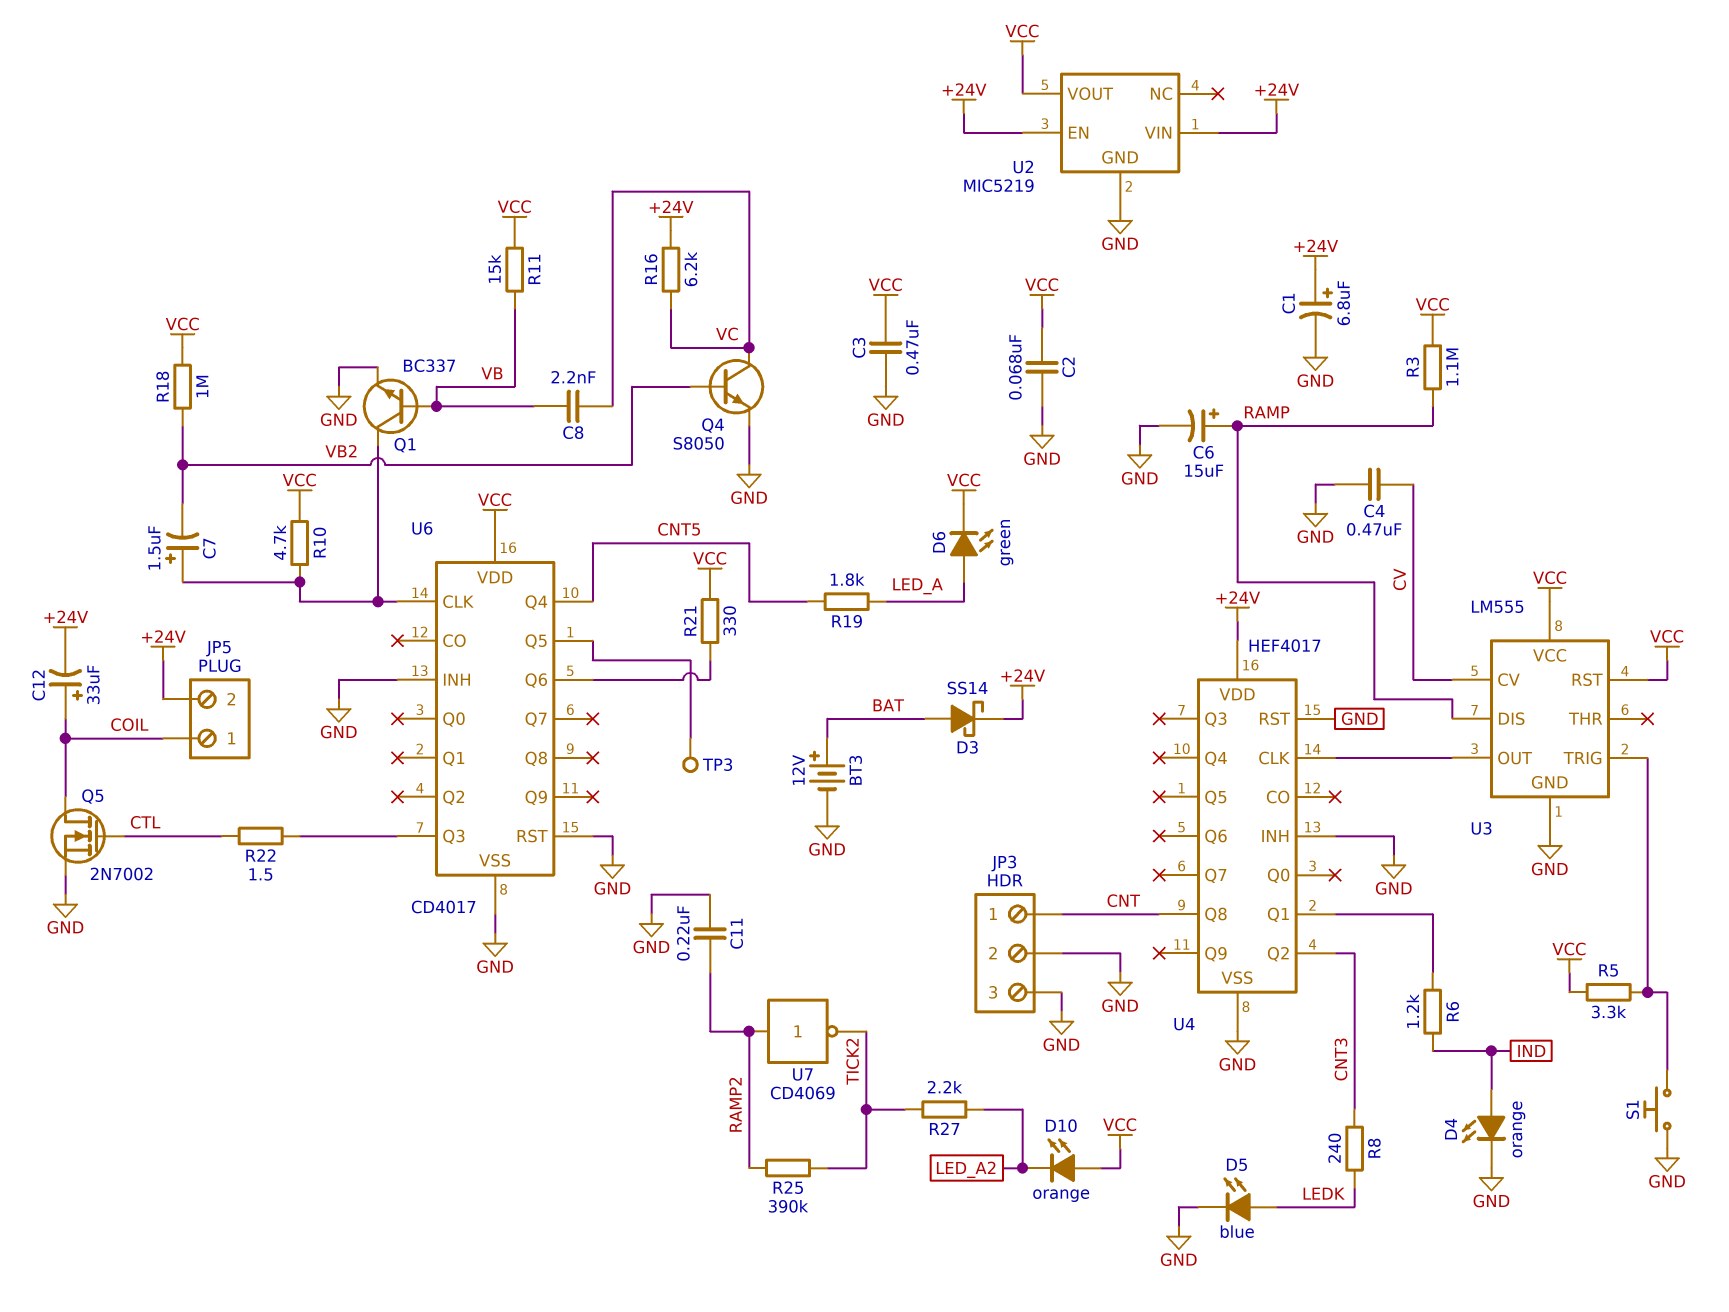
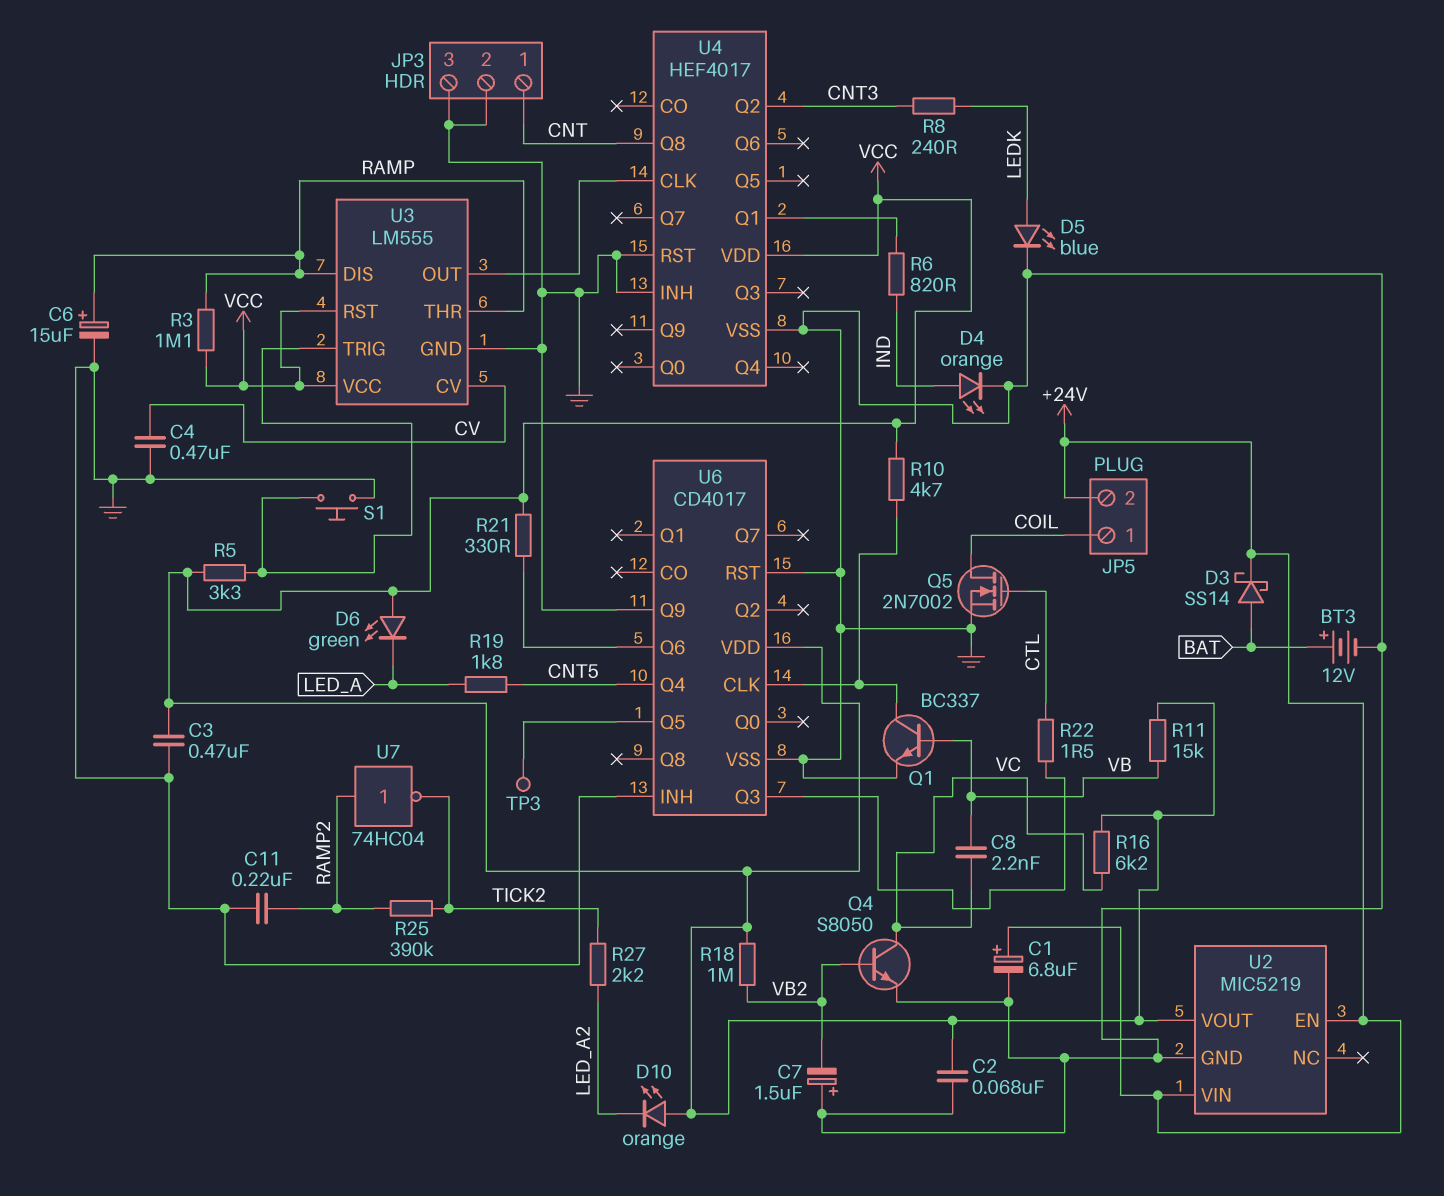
C7: 1.5uF (plus U6/CLK, minus VB2) -> 1.5uF (plus GND, minus VB2)
C12: 33uF (plus COIL, minus +24V) -> none
D6: LED green (A LED_A, K VCC) -> LED green (A VCC, K LED_A)
R6: 1.2k (IND, U4/Q1) -> 820 (IND, U4/Q1)
R16: 6.2k (+24V, VC) -> 6.2k (VC, VCC)
U3 pin THR: none -> RAMP
U4 pin VDD: +24V -> VCC
U6 pin Q9: none -> GND
U7: NOT CD4069 (in RAMP2, out TICK2) -> NOT 74HC04 (in RAMP2, out TICK2)

